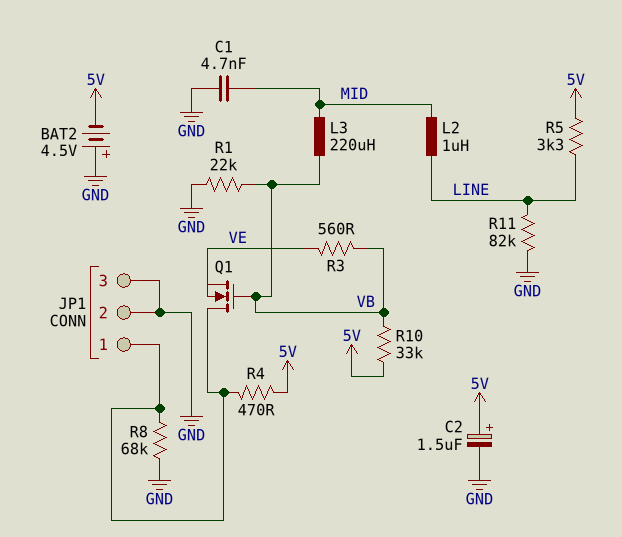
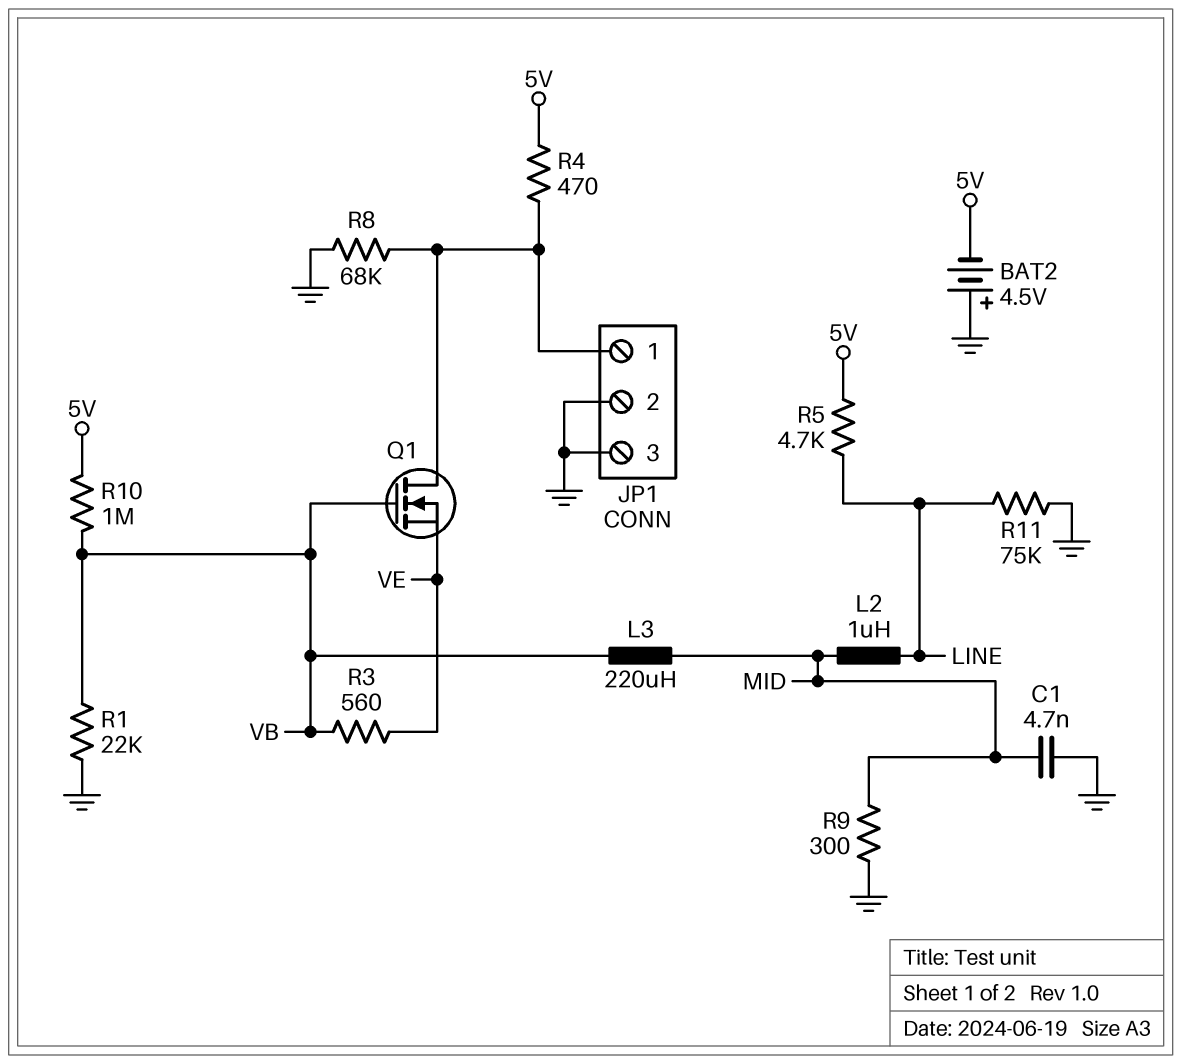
C2: 1.5uF (plus 5V, minus GND) -> none
R5: 3.3k (5V, LINE) -> 4.7k (5V, LINE)
R9: none -> 300 (GND, MID)
R10: 33k (5V, VB) -> 1M (5V, VB)
R11: 82k (GND, LINE) -> 75k (GND, LINE)

